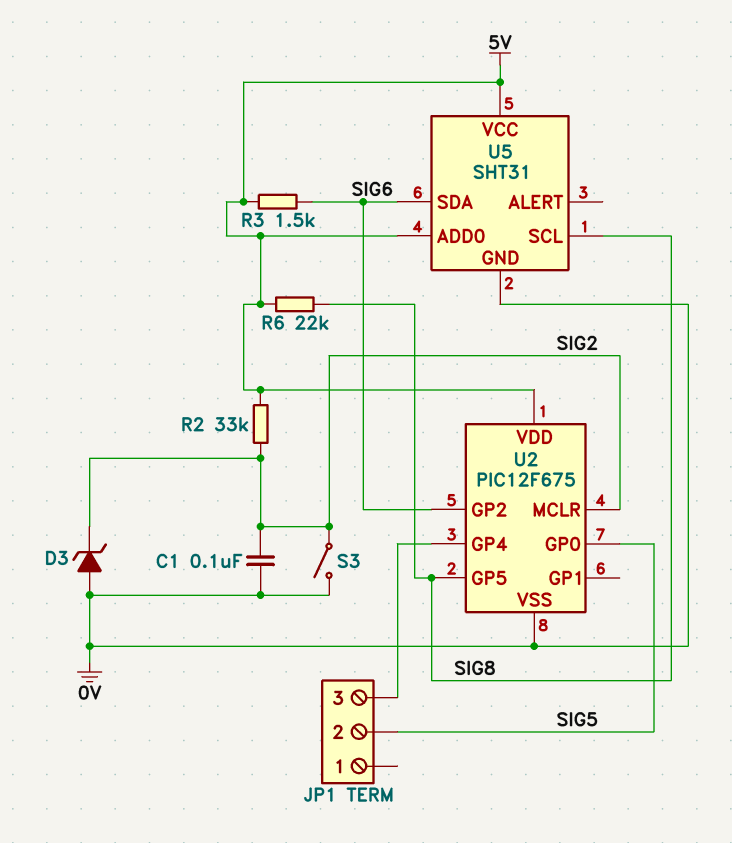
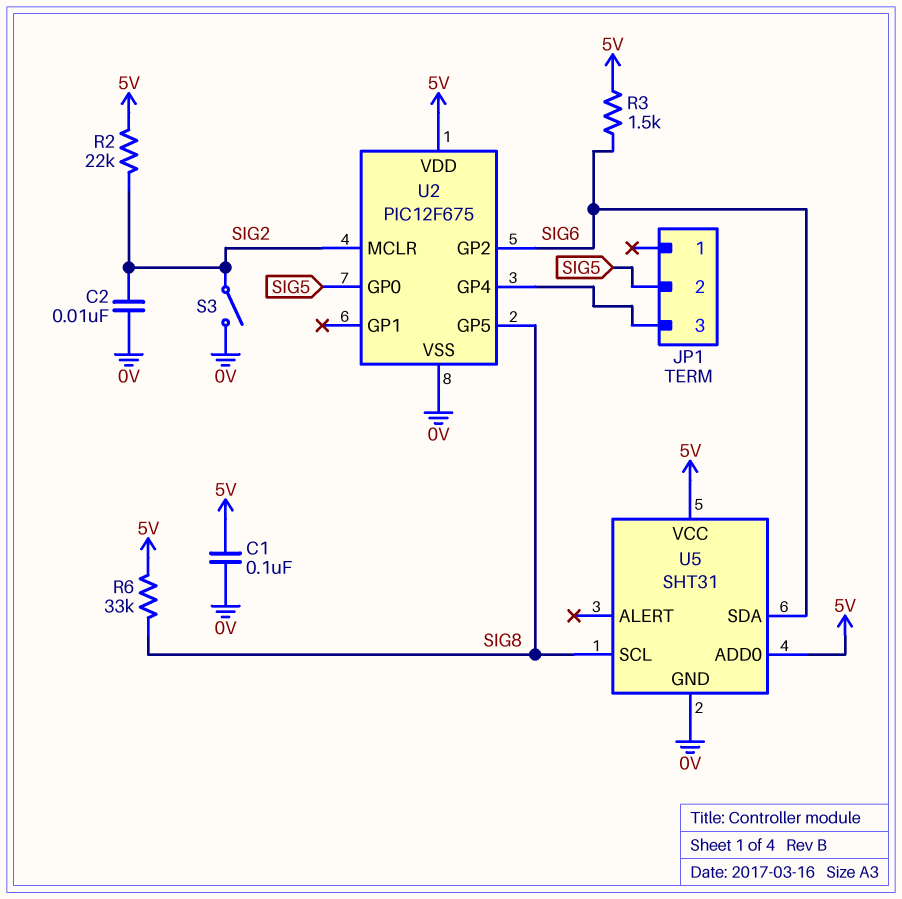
C1: 100nF (0V, SIG2) -> 100nF (0V, 5V)
C2: none -> 10nF (0V, SIG2)
D3: zener (A 0V, K SIG2) -> none
R2: 33k (5V, SIG2) -> 22k (5V, SIG2)
R6: 22k (5V, SIG8) -> 33k (5V, SIG8)

